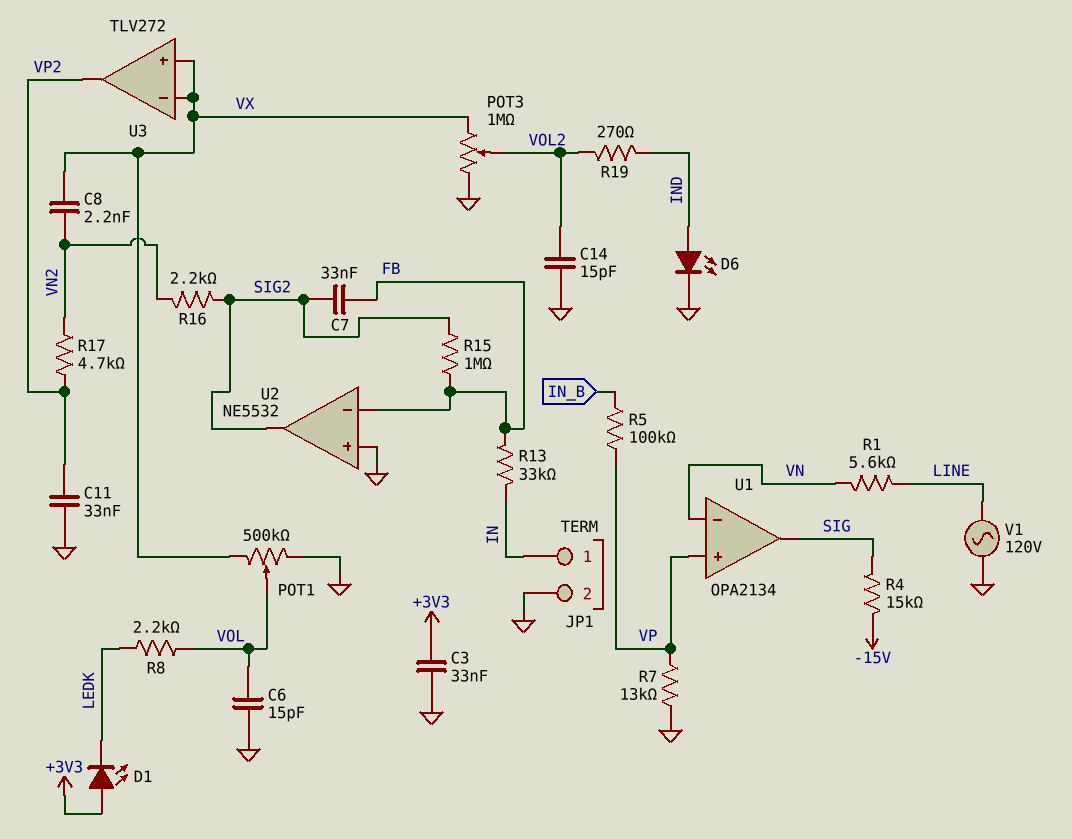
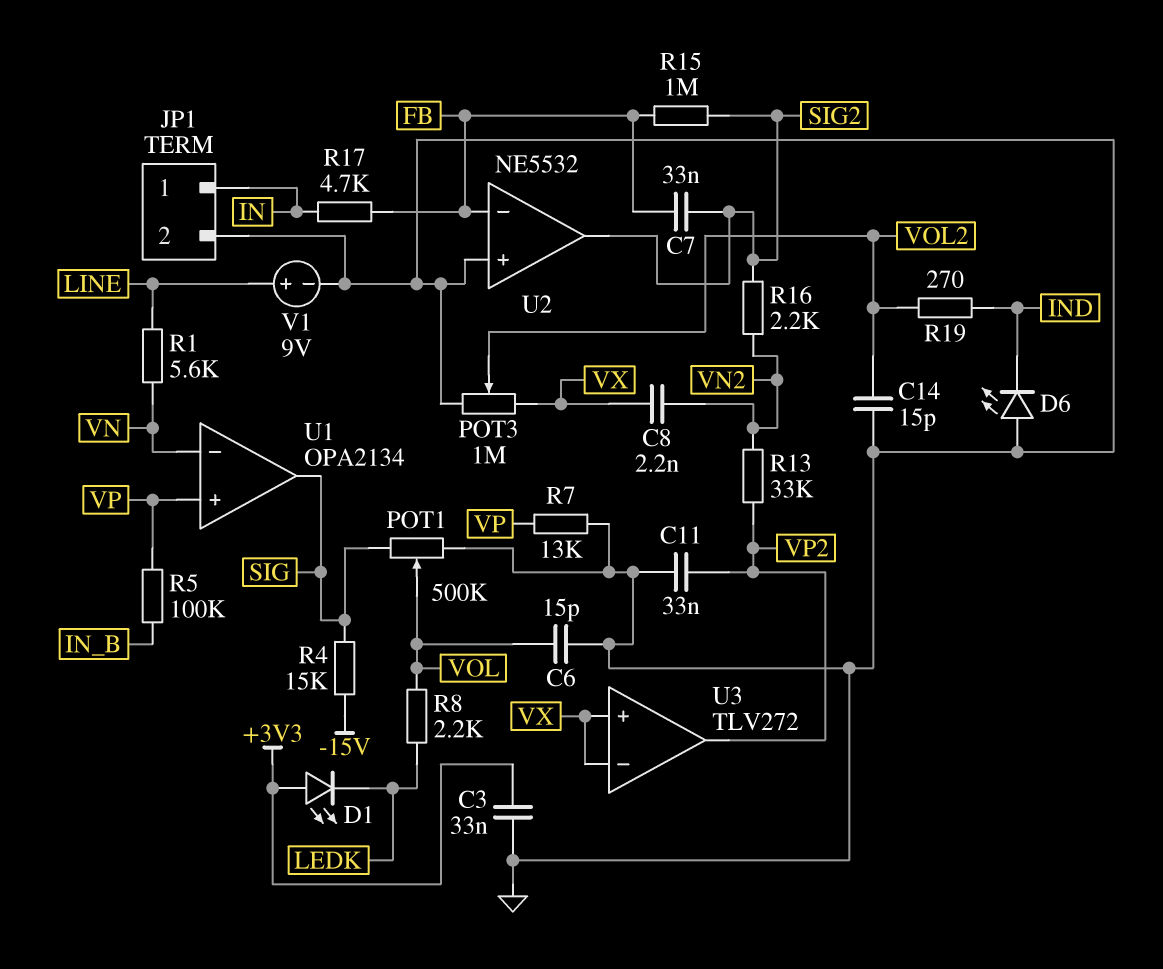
D6: LED (A IND, K GND) -> LED (A GND, K IND)
POT1: 500k (GND, VX, wiper VOL) -> 500k (GND, SIG, wiper VOL)
R13: 33k (FB, IN) -> 33k (VN2, VP2)
R17: 4.7k (VN2, VP2) -> 4.7k (FB, IN)
V1: AC 120V (GND, LINE) -> 9V (plus LINE, minus GND)

